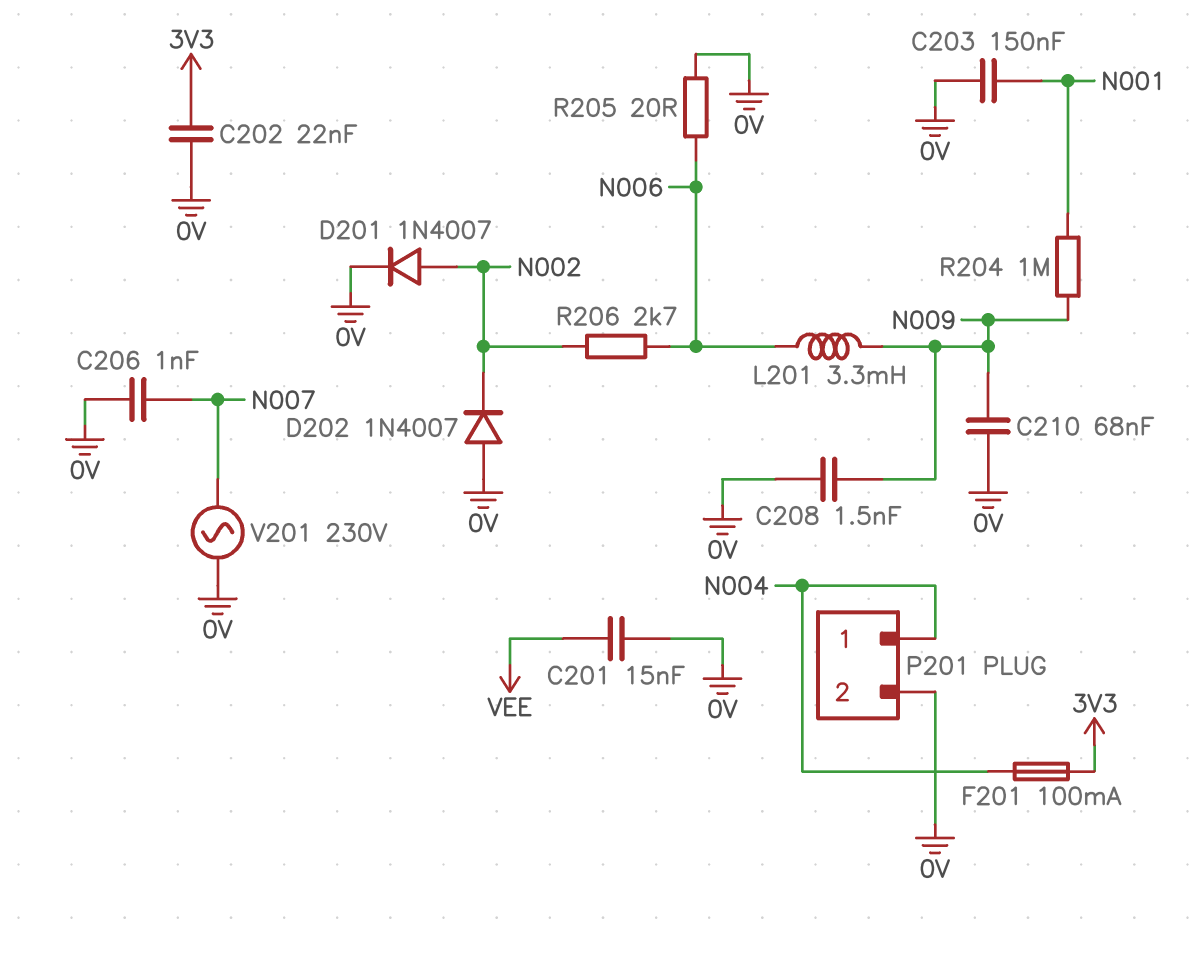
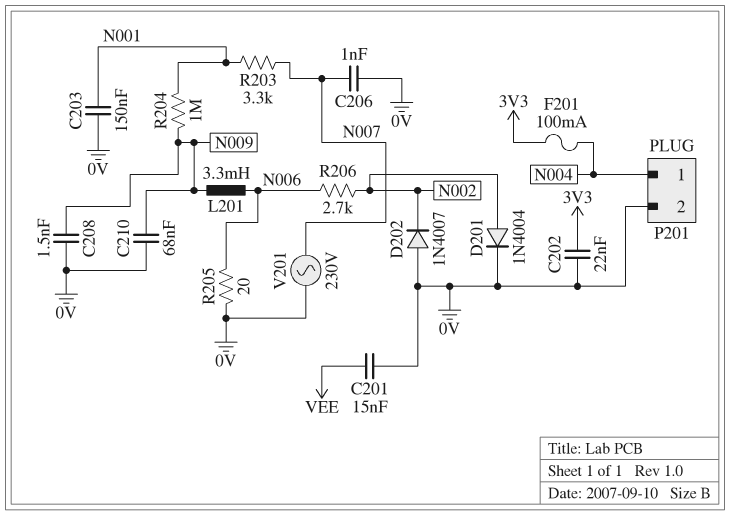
D201: diode 1N4007 (A N002, K 0V) -> diode 1N4004 (A N002, K 0V)
R203: none -> 3.3k (N001, N007)

